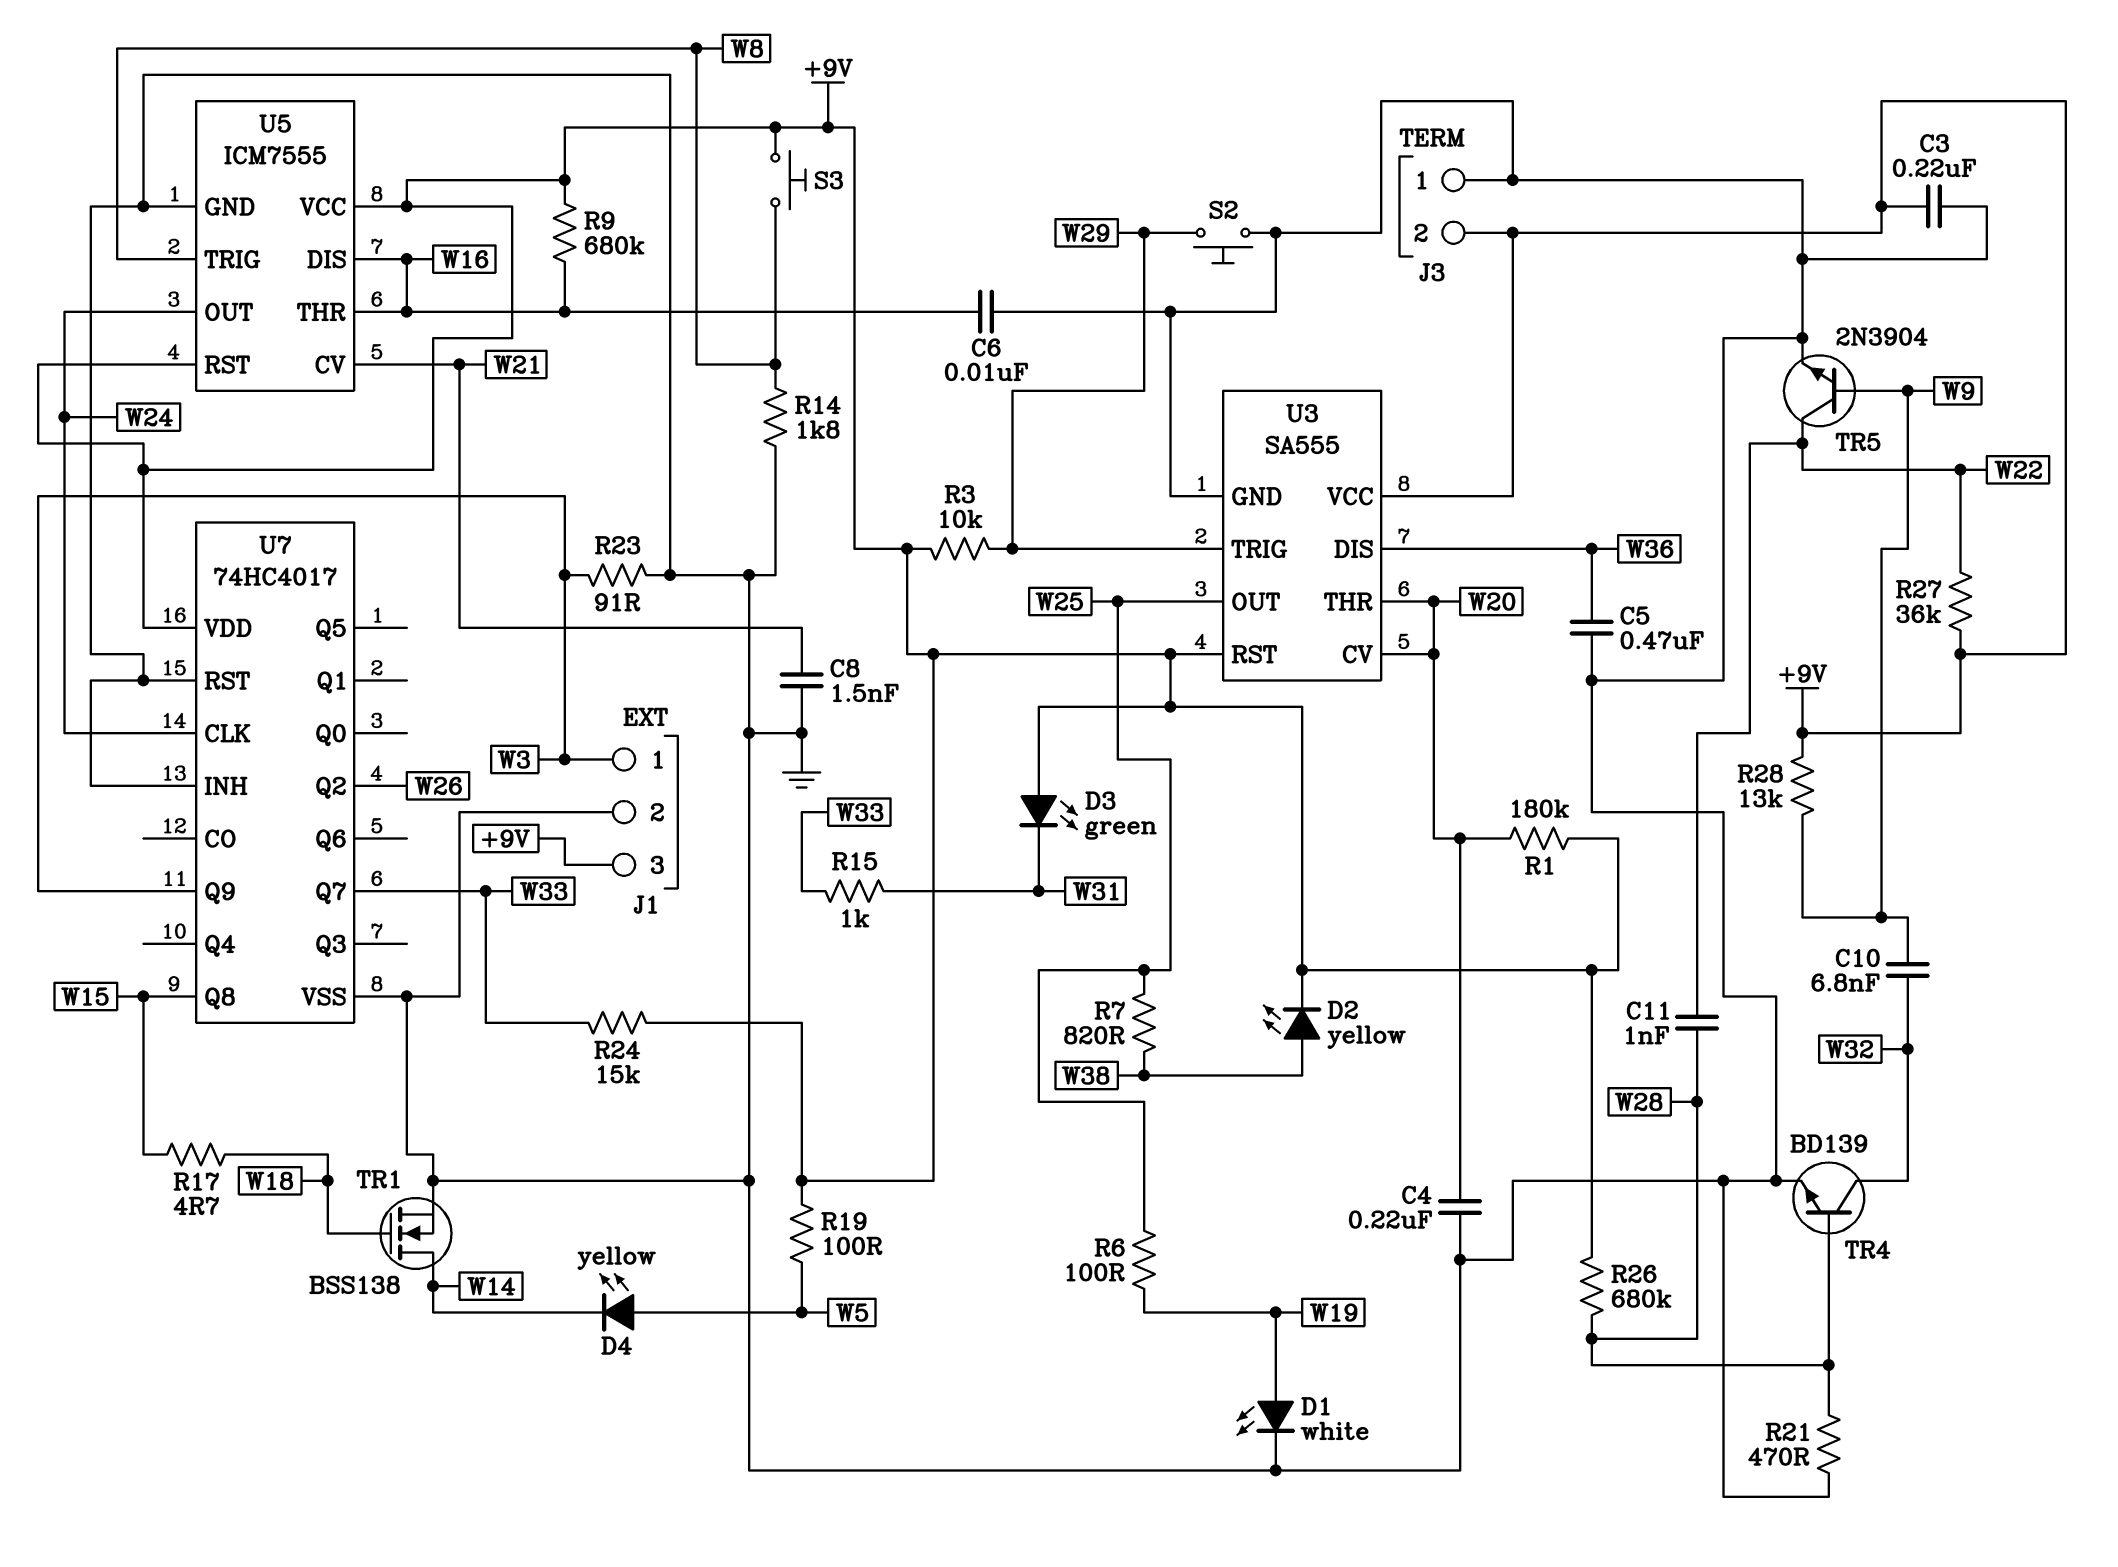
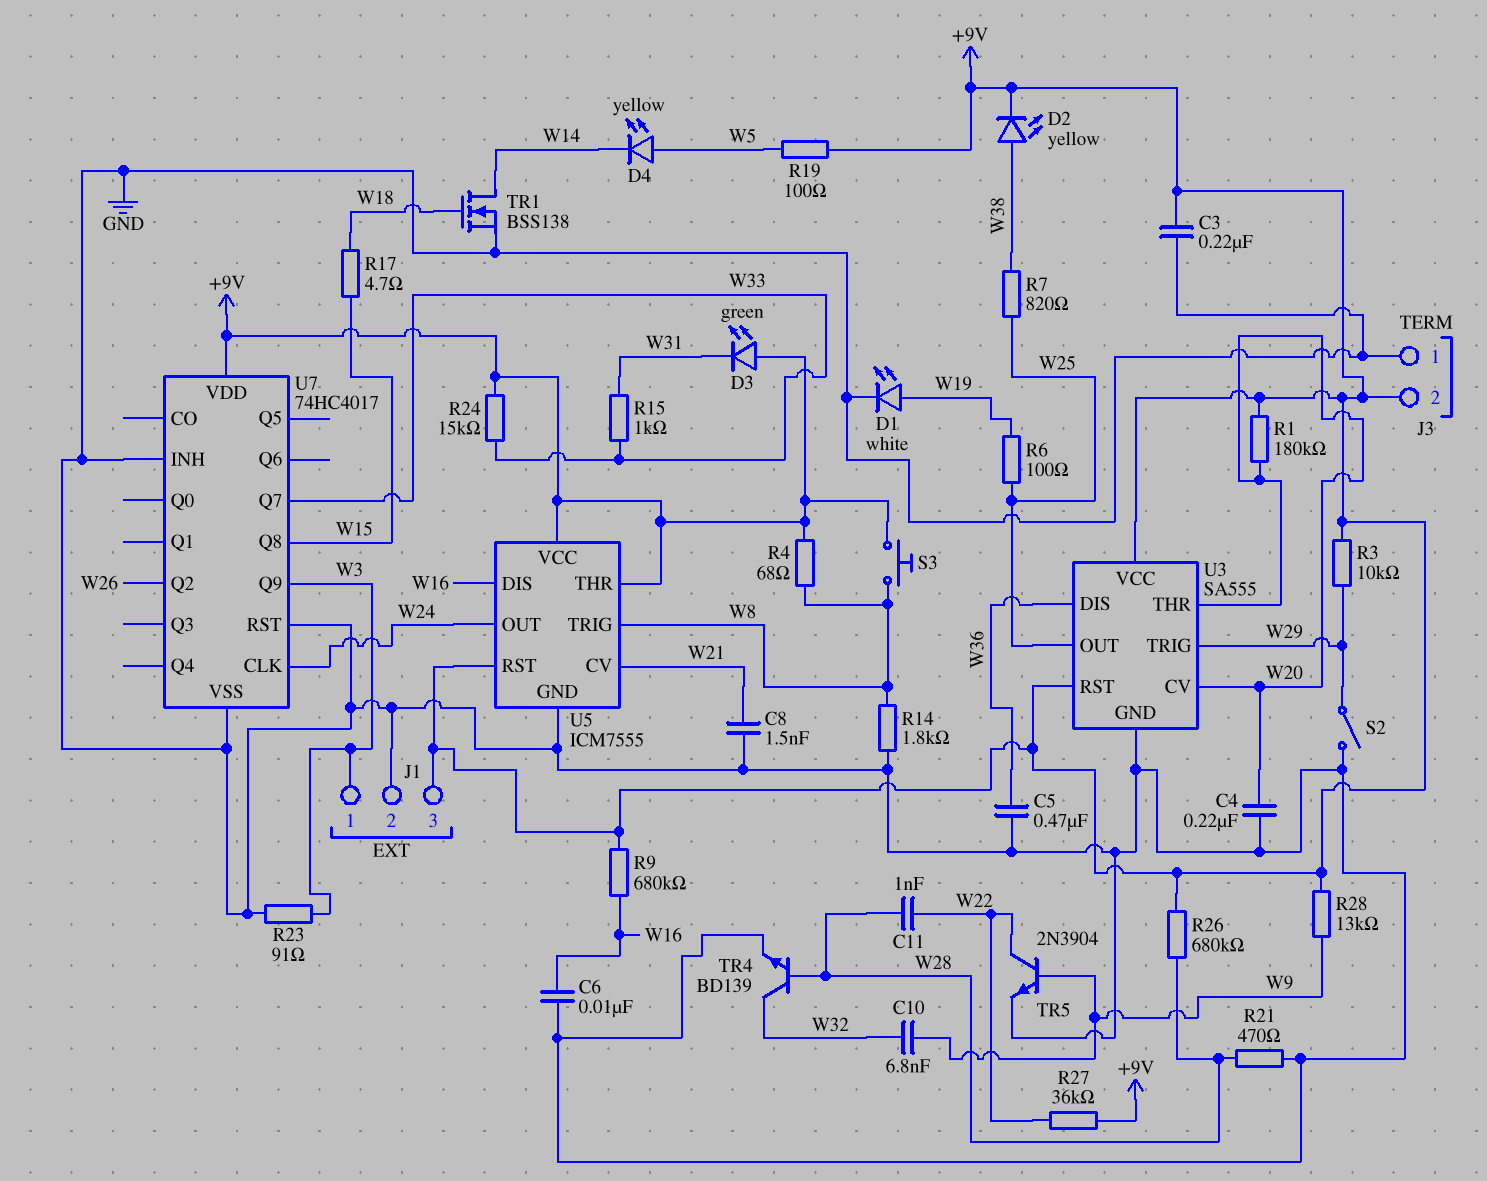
R4: none -> 68 (+9V, W8)
S2: button (GND, W29) -> switch (GND, W29)
U5 pin THR: W16 -> +9V

